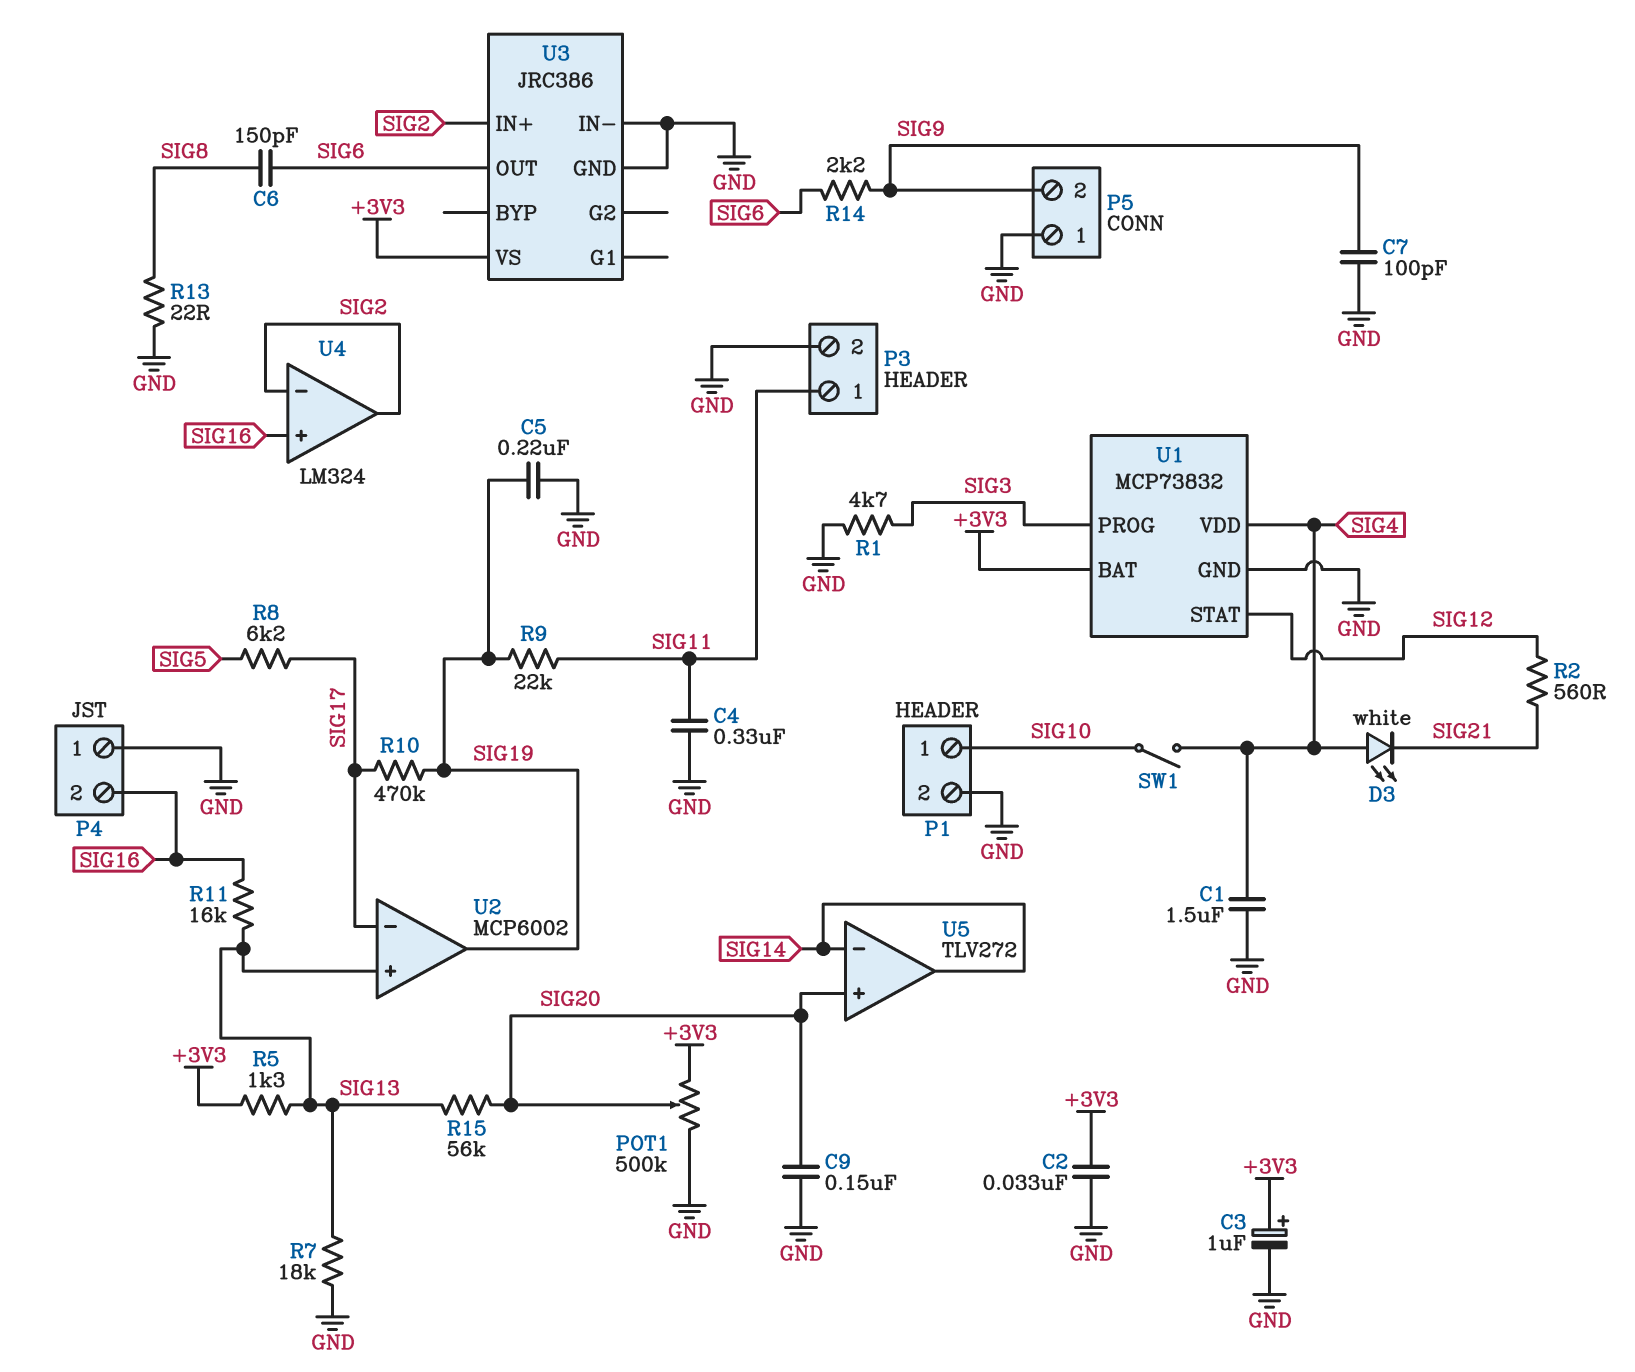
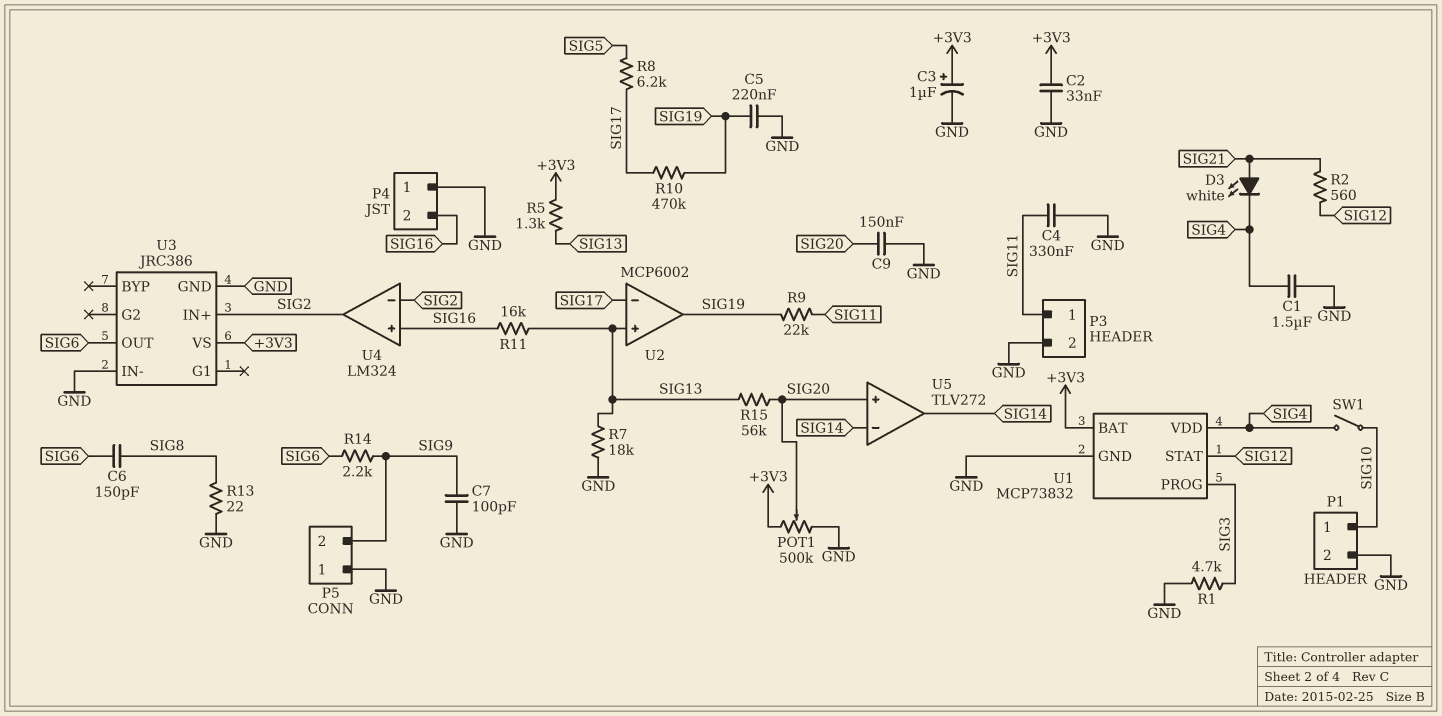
D3: LED white (A SIG4, K SIG21) -> LED white (A SIG21, K SIG4)

